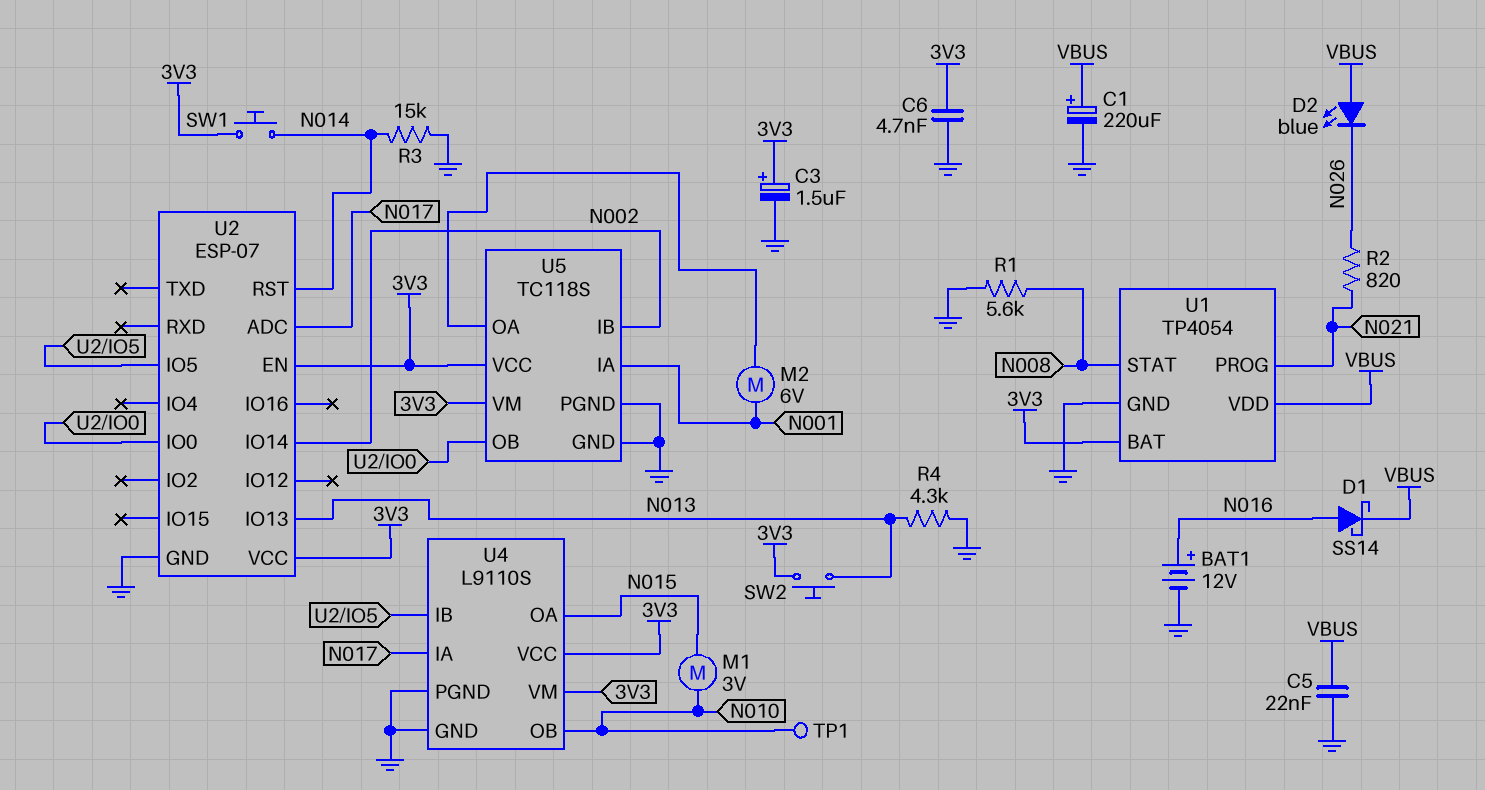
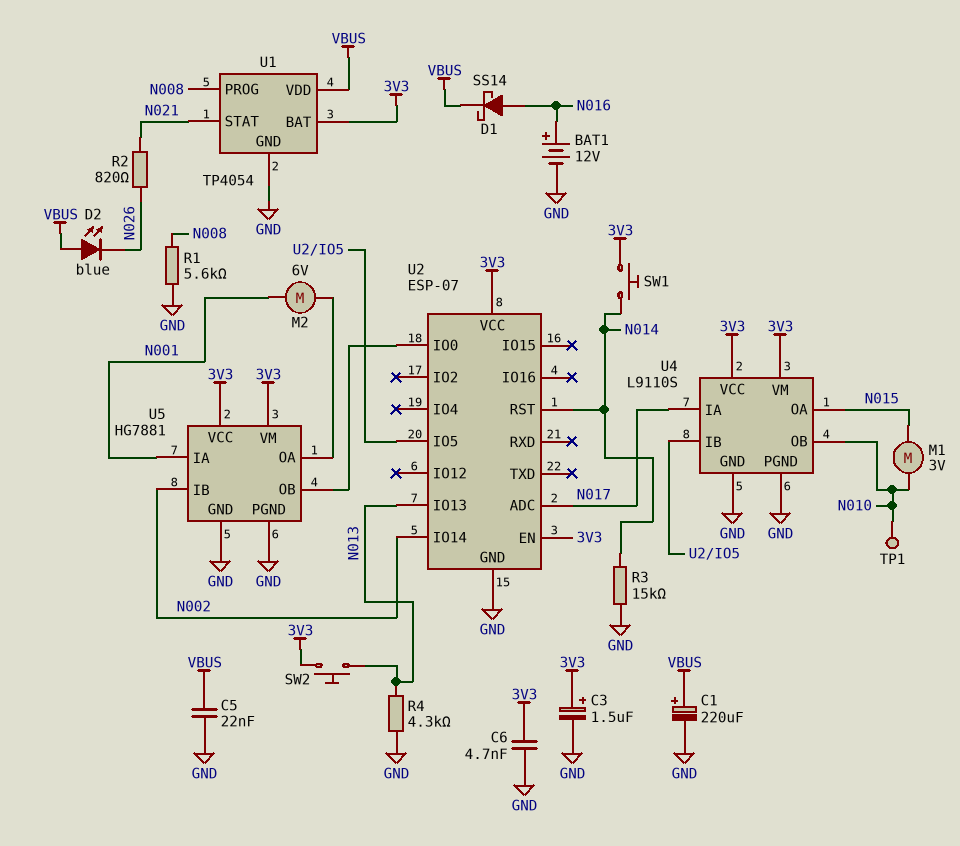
U1 pin PROG: N021 -> N008
U1 pin STAT: N008 -> N021
U5: TC118S -> HG7881

